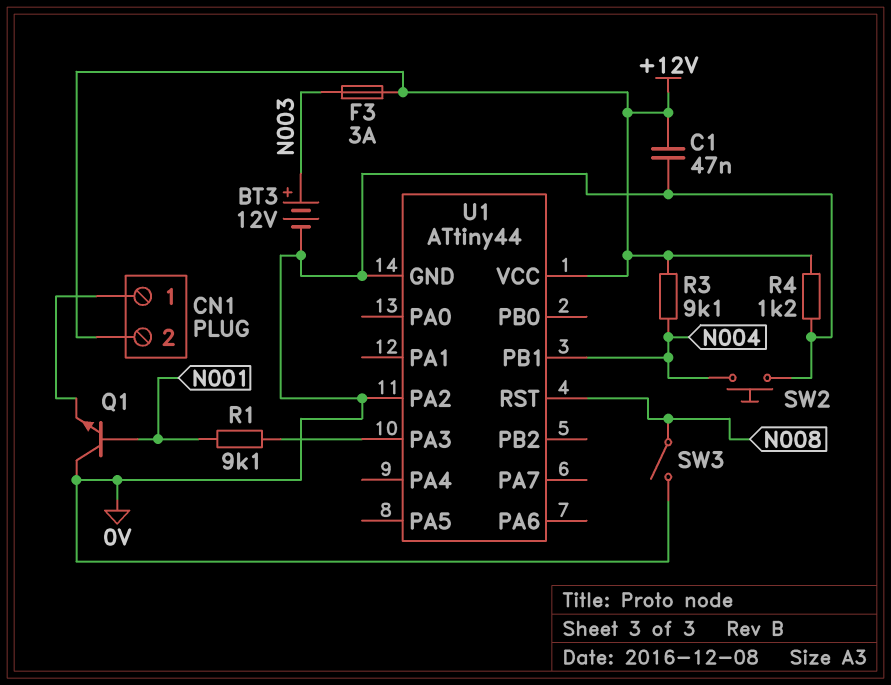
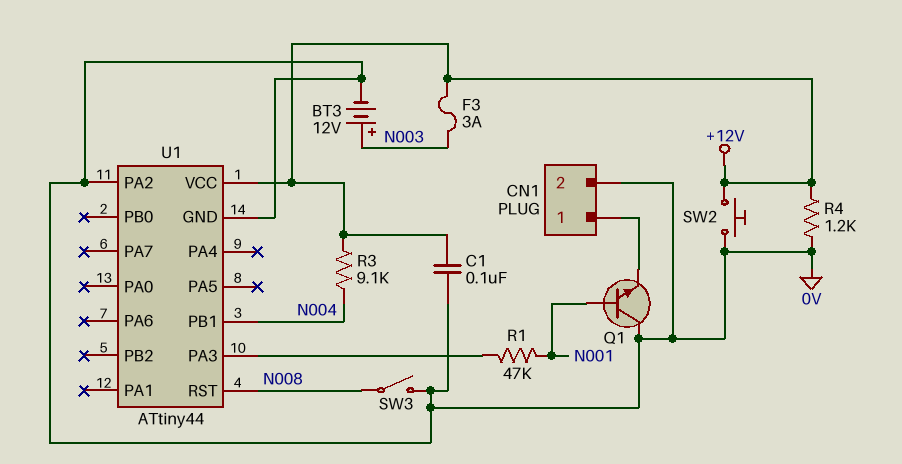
C1: 47nF (+12V, 0V) -> 100nF (+12V, 0V)
CN1 pin 2: +12V -> 0V
R1: 9.1k (N001, U1/PA3) -> 47k (N001, U1/PA3)
SW2: button (0V, N004) -> button (+12V, 0V)

